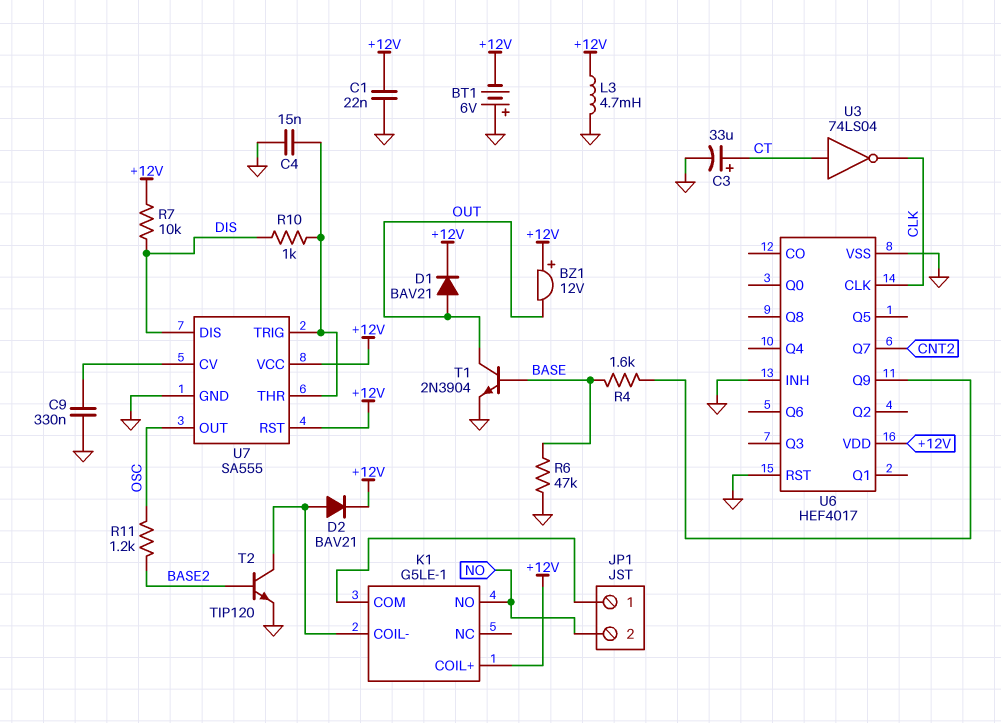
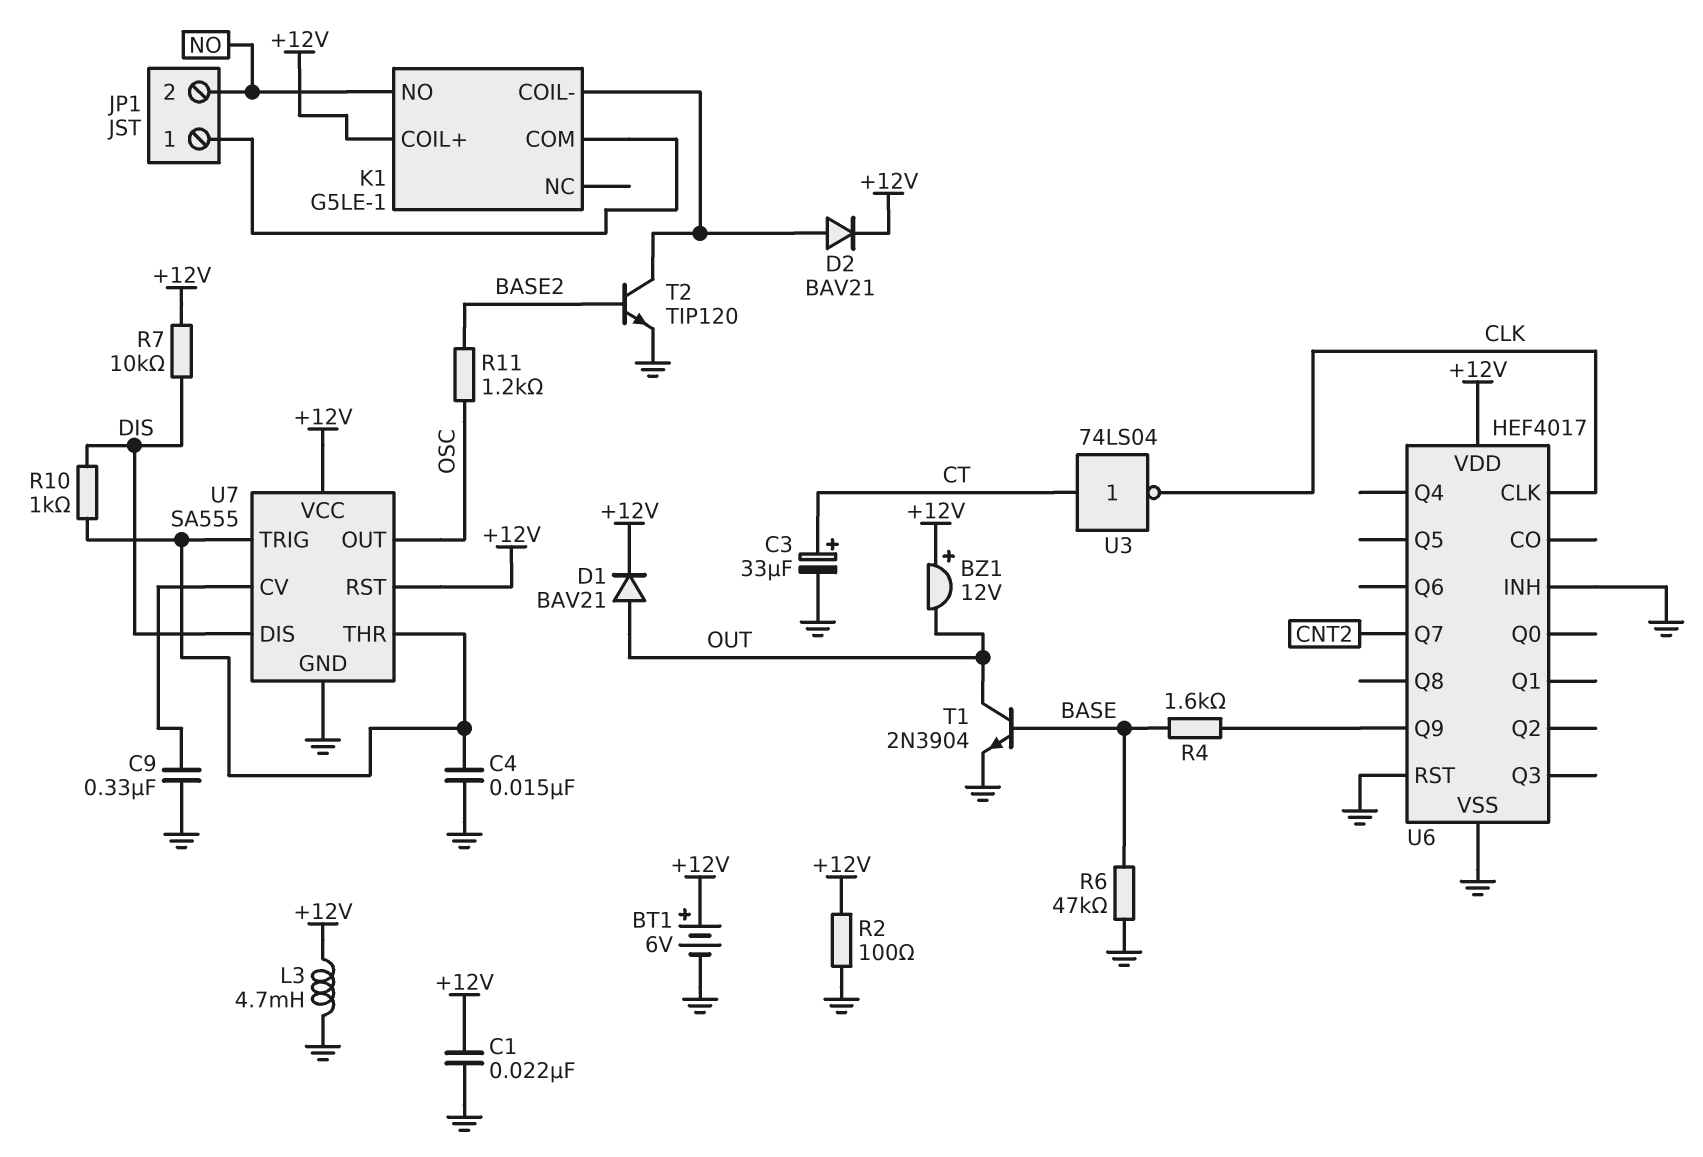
BT1: 6V (plus GND, minus +12V) -> 6V (plus +12V, minus GND)
R2: none -> 100 (+12V, GND)

